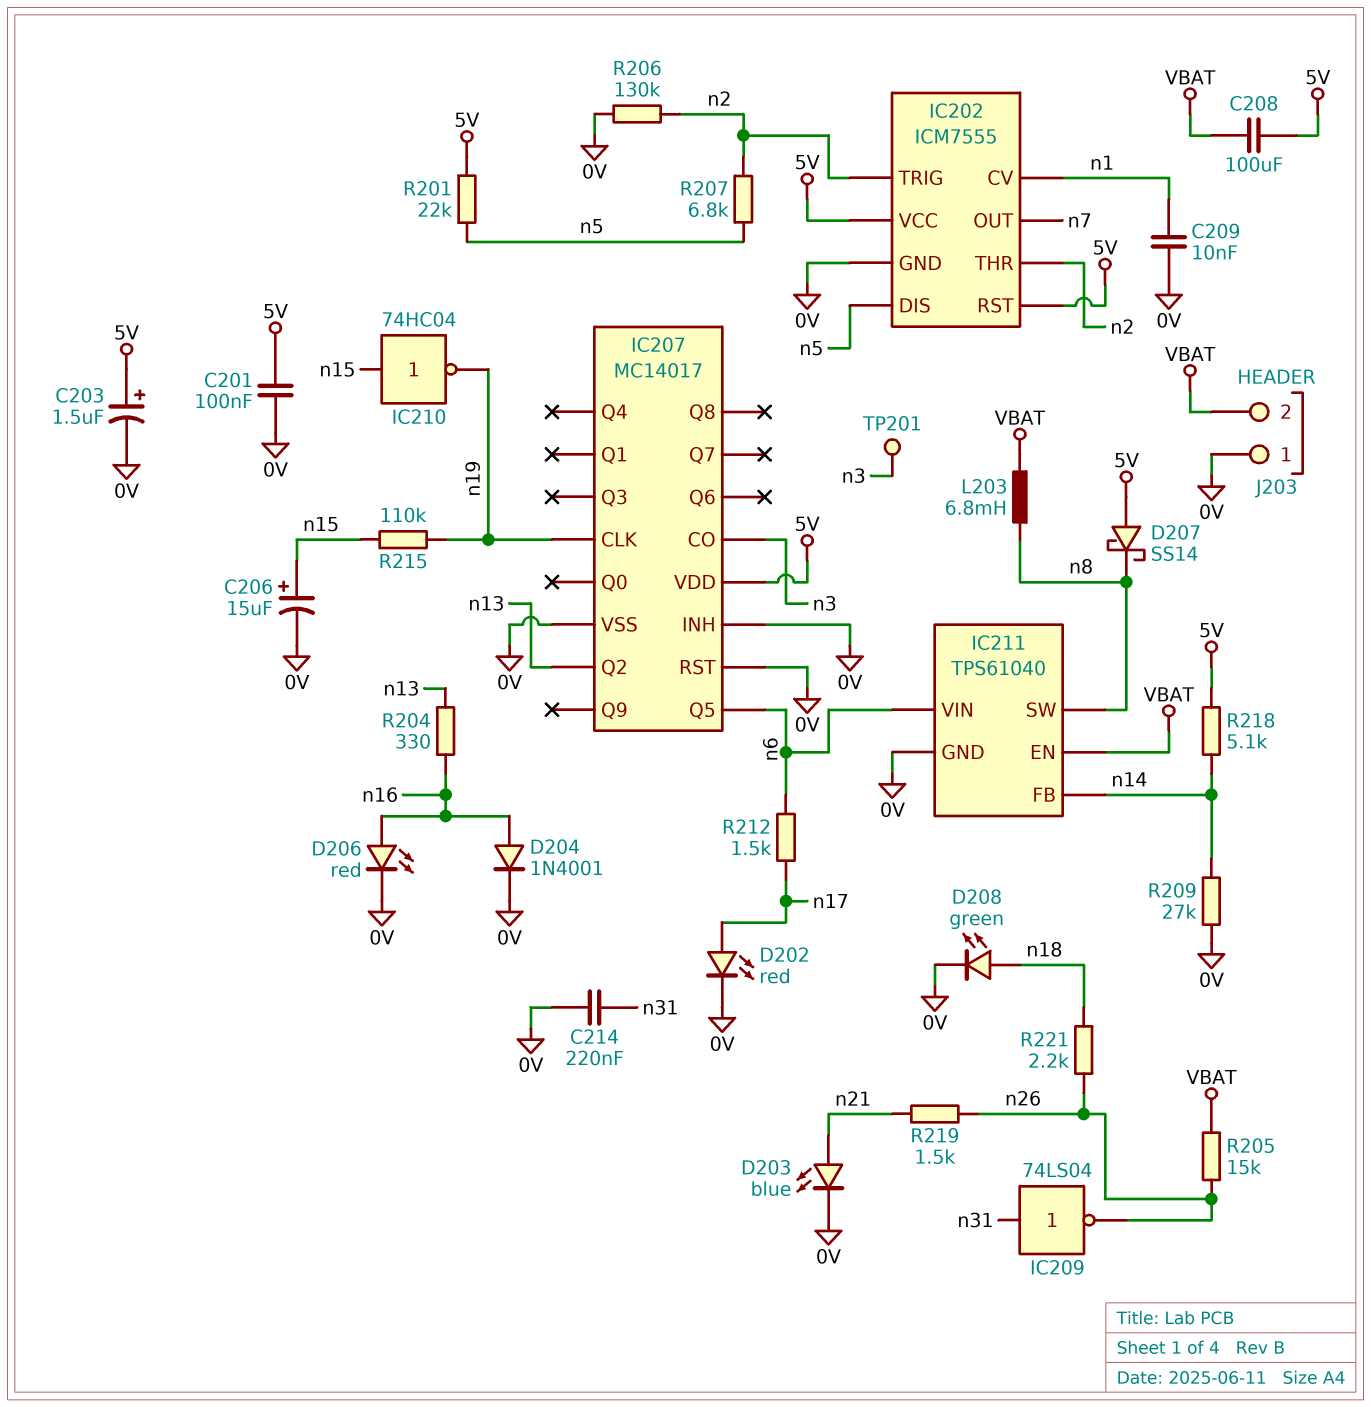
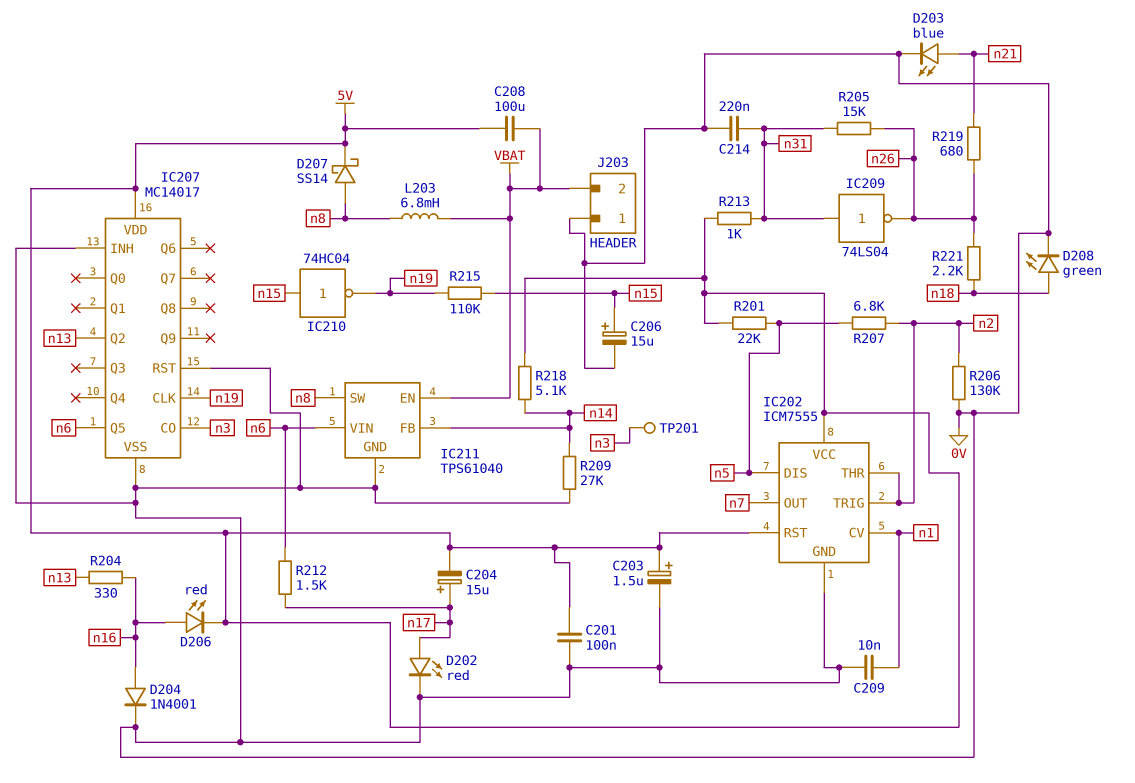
C204: none -> 15uF (plus n17, minus 5V)
D206: LED red (A n16, K 0V) -> LED red (A n16, K 5V)
D207: schottky SS14 (A 5V, K n8) -> schottky SS14 (A n8, K 5V)
R205: 15k (VBAT, n26) -> 15k (n26, n31)
R213: none -> 1k (5V, n31)
R219: 1.5k (n21, n26) -> 680 (n21, n26)

